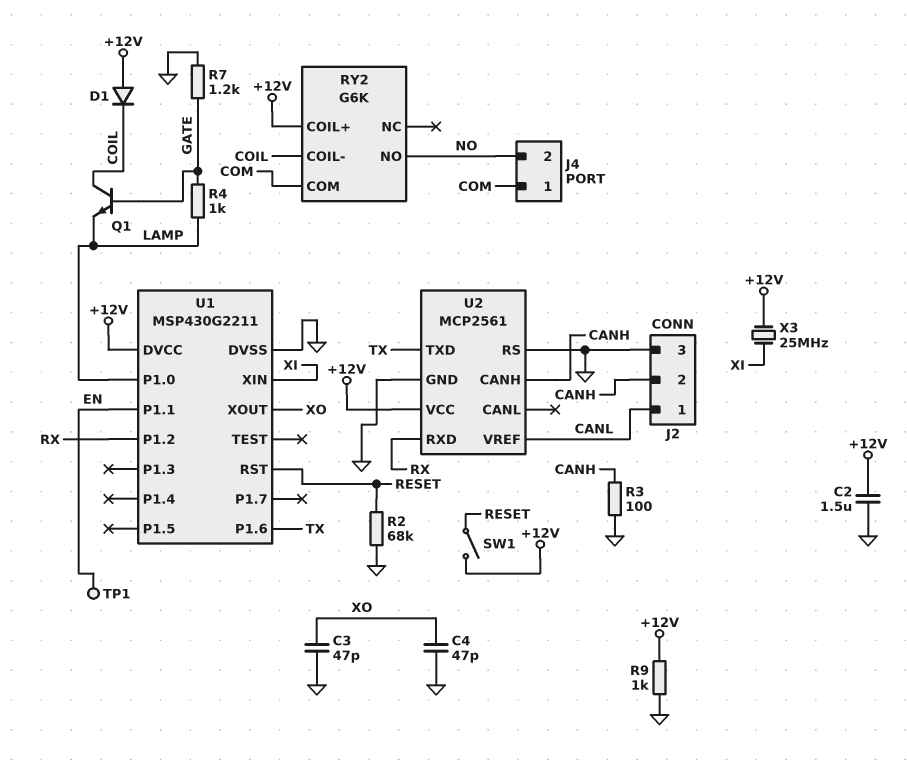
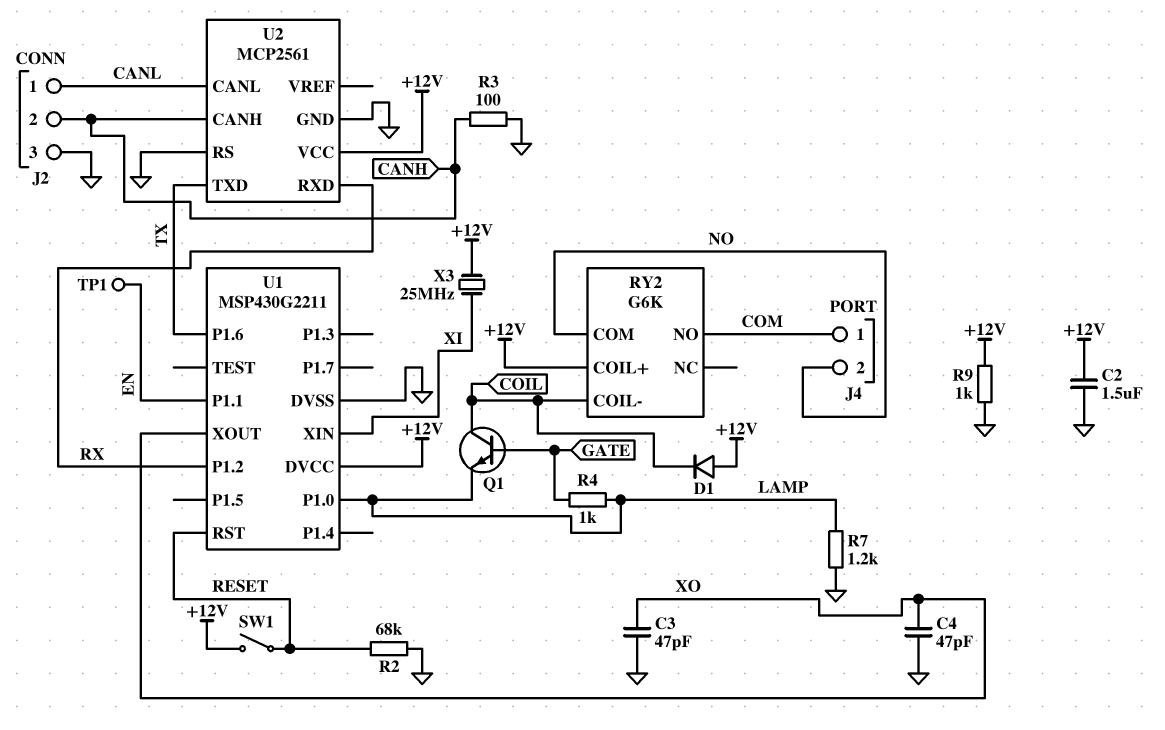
R7: 1.2k (GATE, GND) -> 1.2k (GND, LAMP)
RY2 pin COM: COM -> NO
RY2 pin NO: NO -> COM
U2 pin CANL: none -> CANL
U2 pin VREF: CANL -> none

